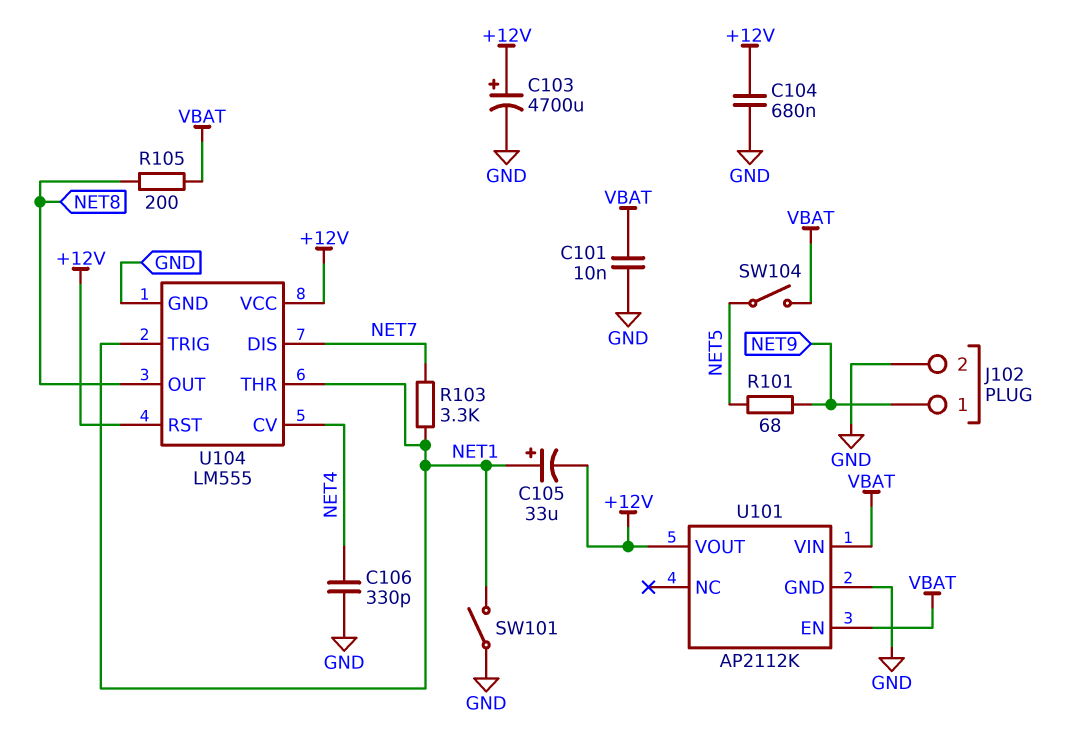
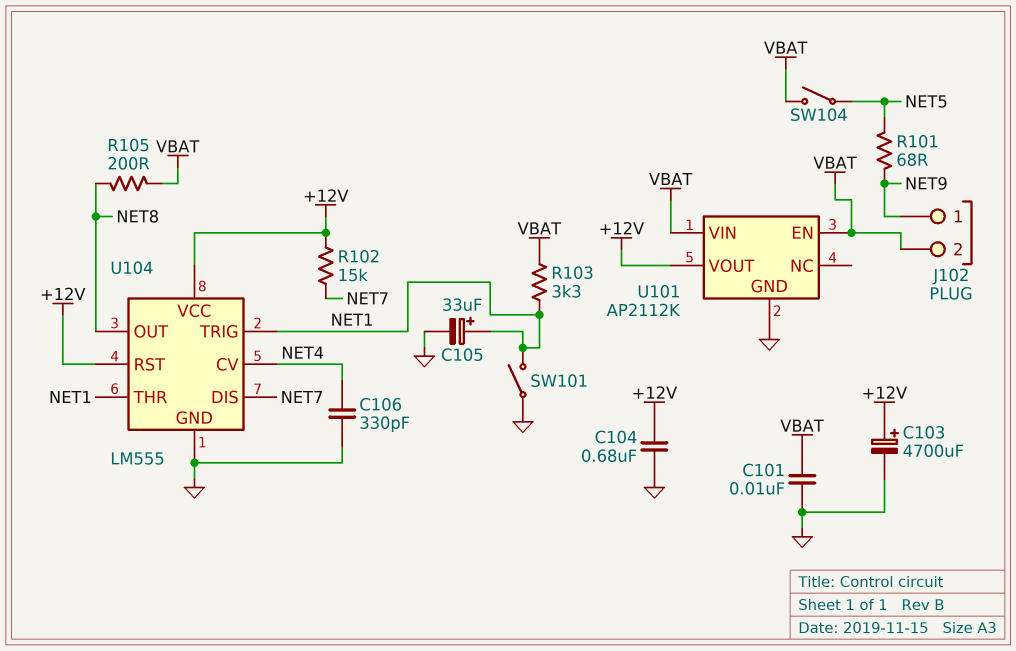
C105: 33uF (plus NET1, minus +12V) -> 33uF (plus NET1, minus GND)
J102 pin 2: GND -> VBAT
R102: none -> 15k (+12V, NET7)
R103: 3.3k (NET1, NET7) -> 3.3k (NET1, VBAT)

